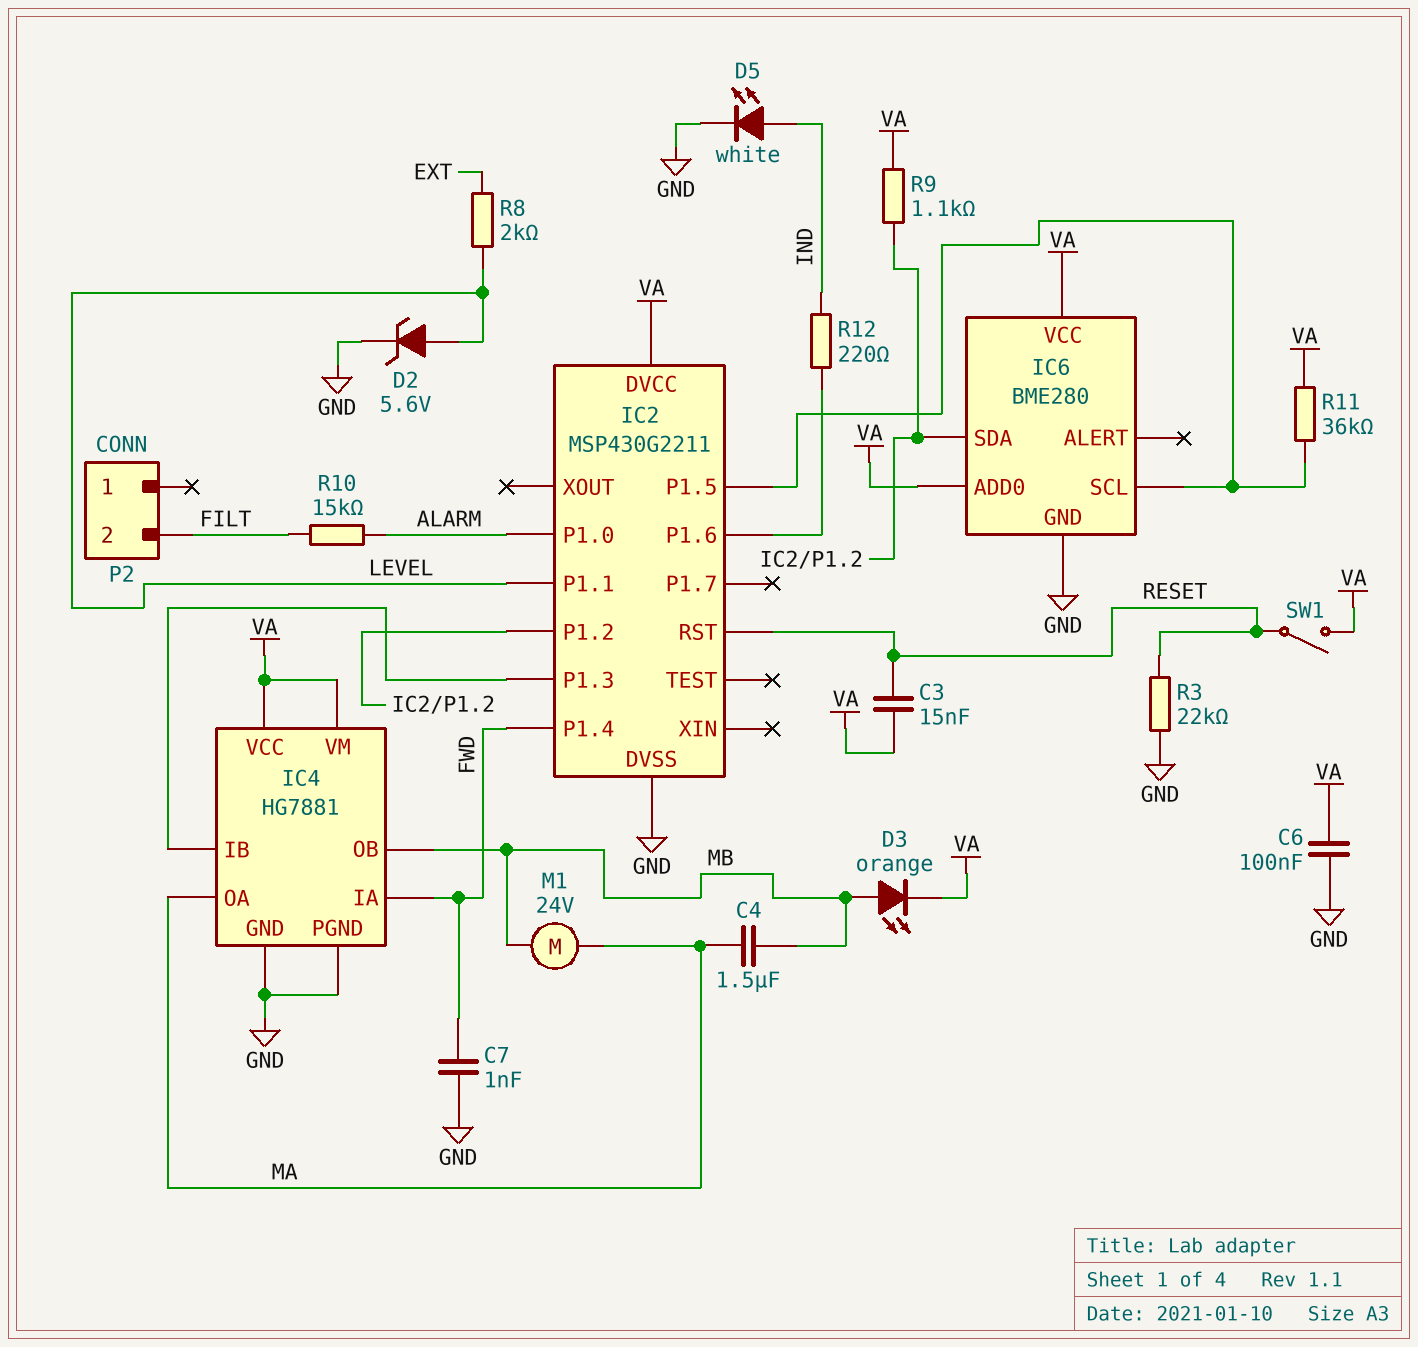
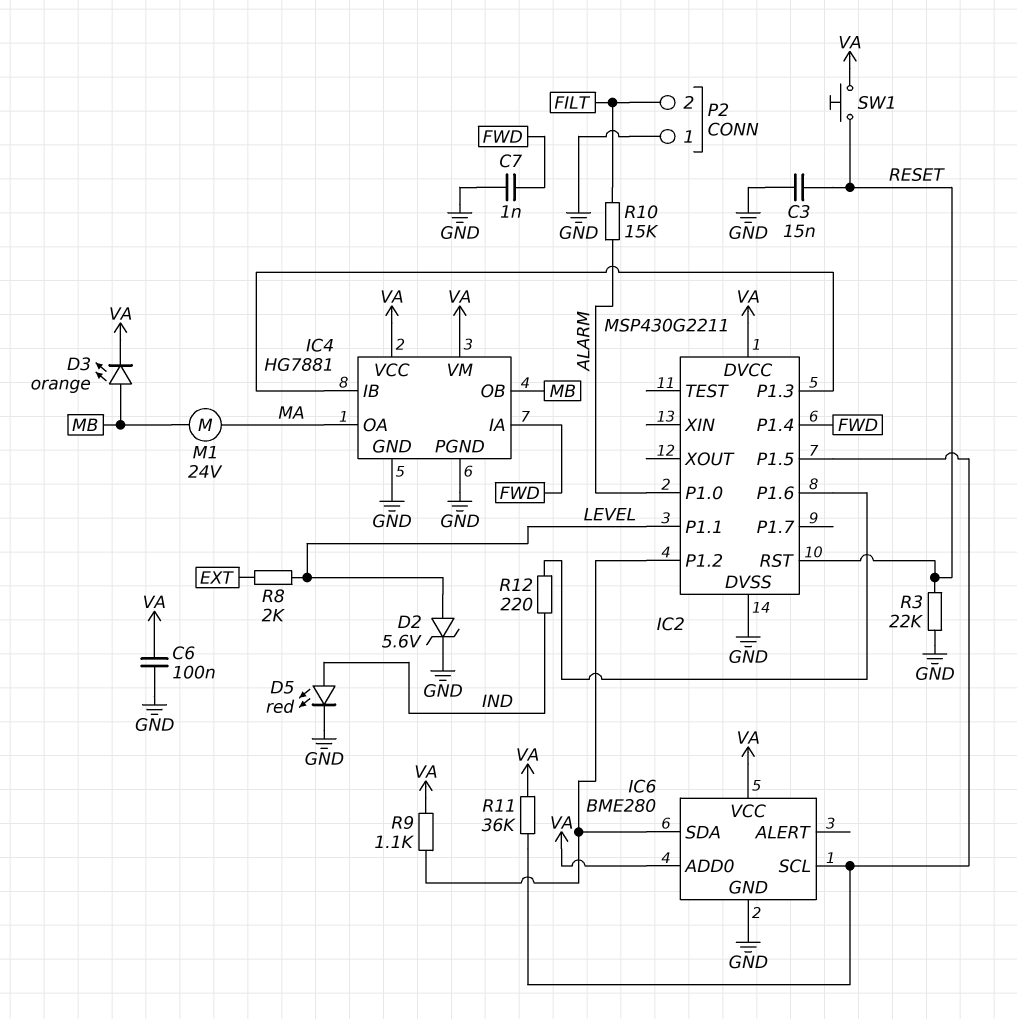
C3: 15nF (RESET, VA) -> 15nF (GND, RESET)
C4: 1.5uF (MA, MB) -> none
D5: LED white (A IND, K GND) -> LED red (A IND, K GND)
P2 pin 1: none -> GND
SW1: switch (RESET, VA) -> button (RESET, VA)

